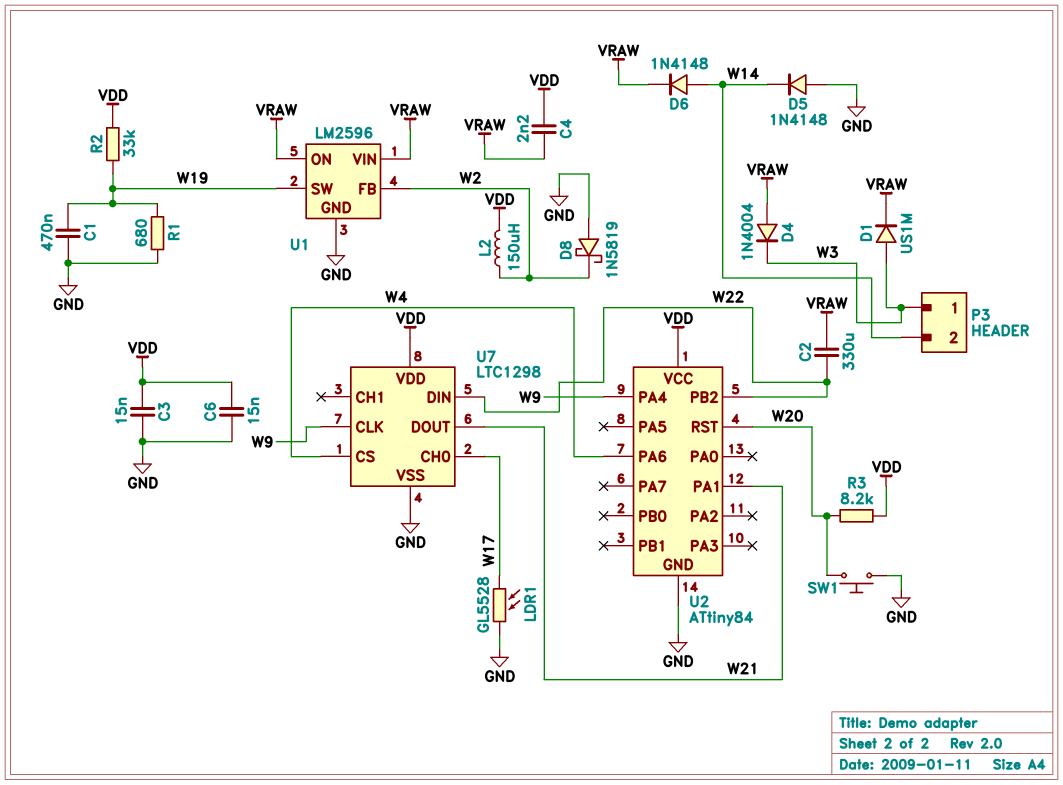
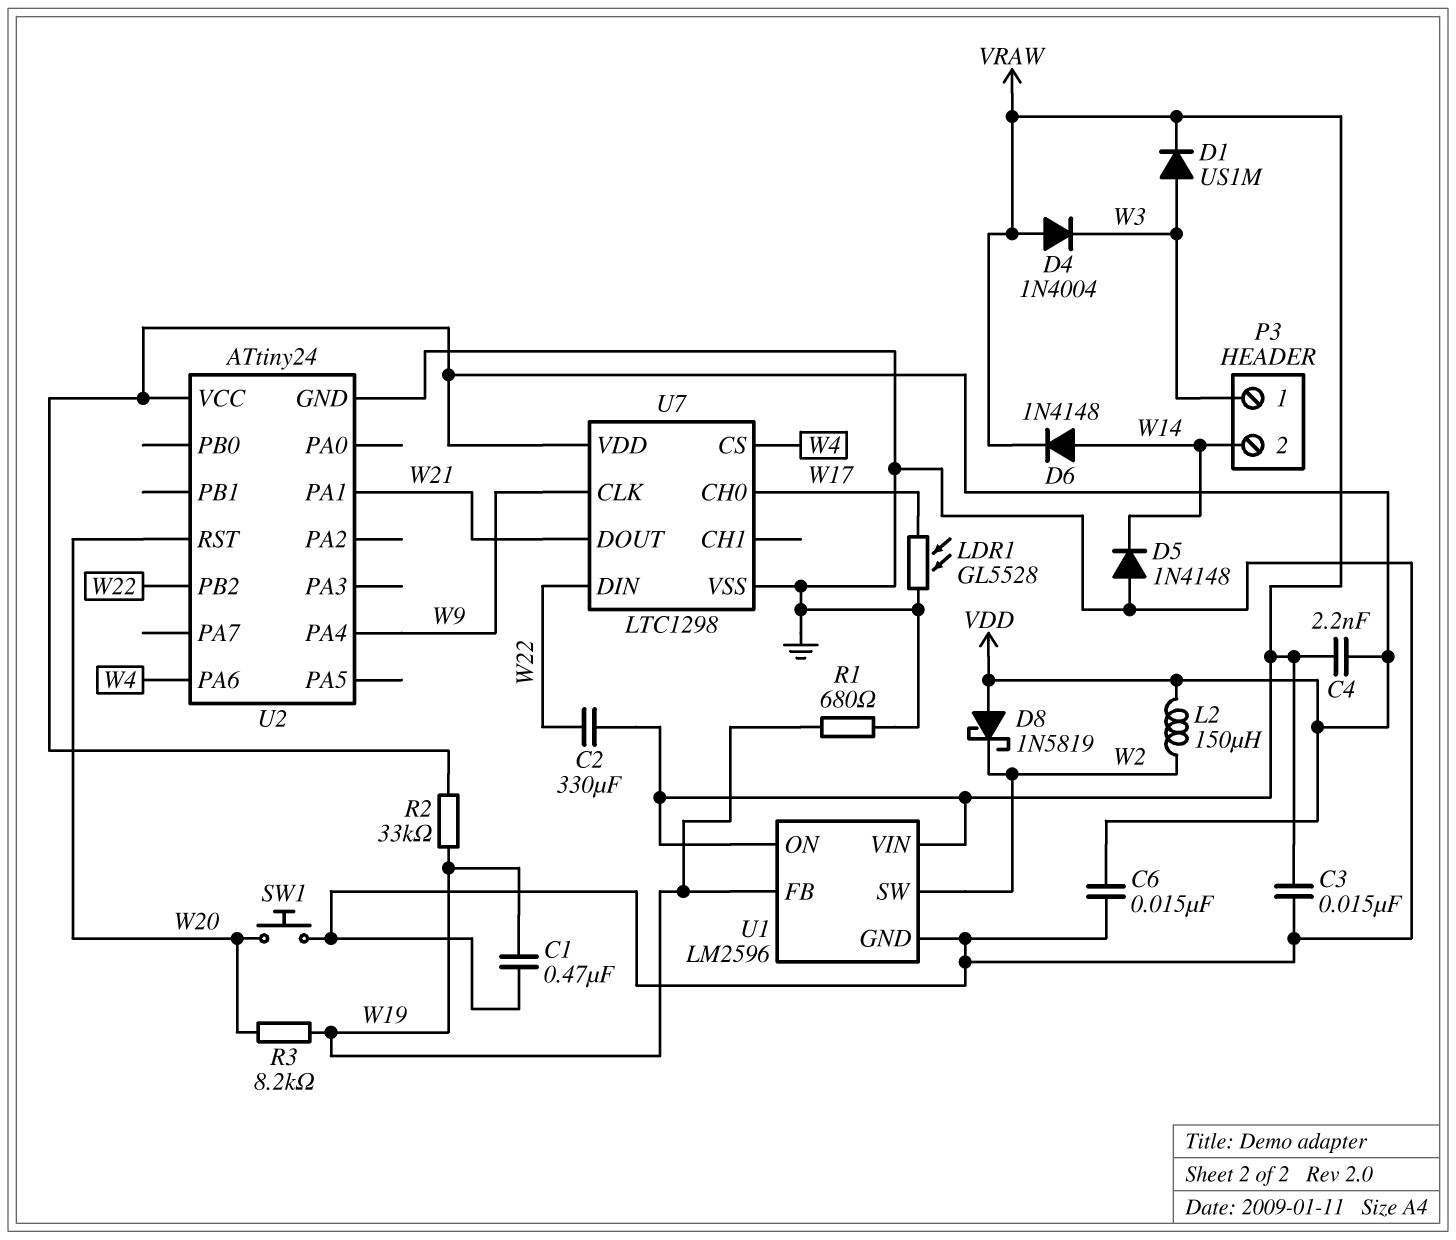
C3: 15nF (GND, VDD) -> 15nF (GND, VRAW)
D8: schottky 1N5819 (A GND, K W2) -> schottky 1N5819 (A VDD, K W2)
R3: 8.2k (VDD, W20) -> 8.2k (W19, W20)
U1 pin FB: W2 -> W19
U1 pin SW: W19 -> W2
U2: ATtiny84 -> ATtiny24

